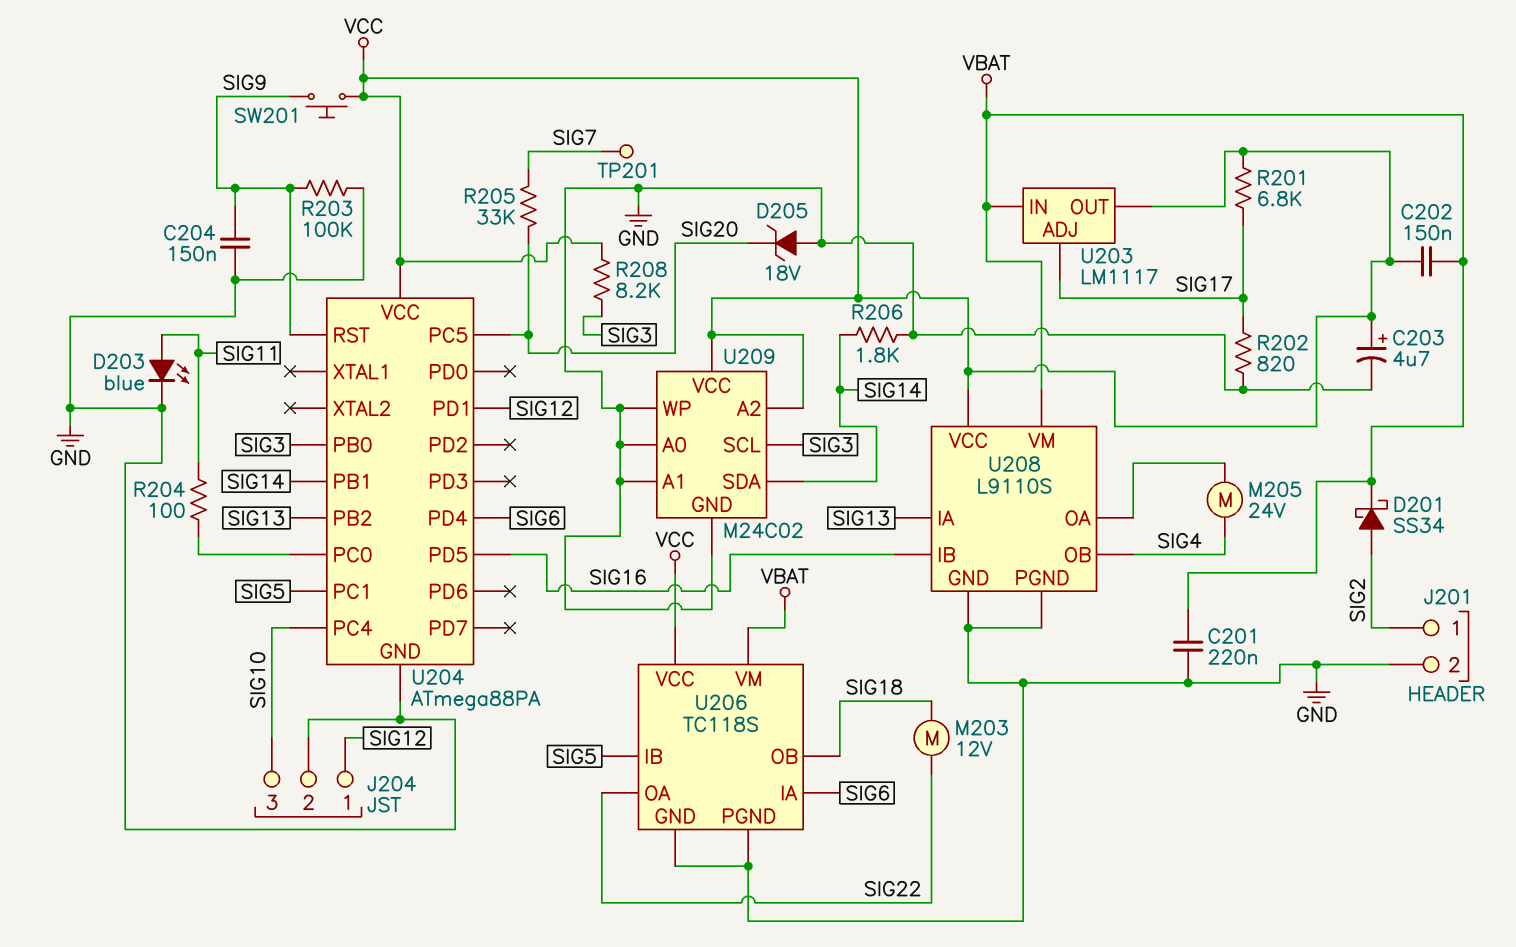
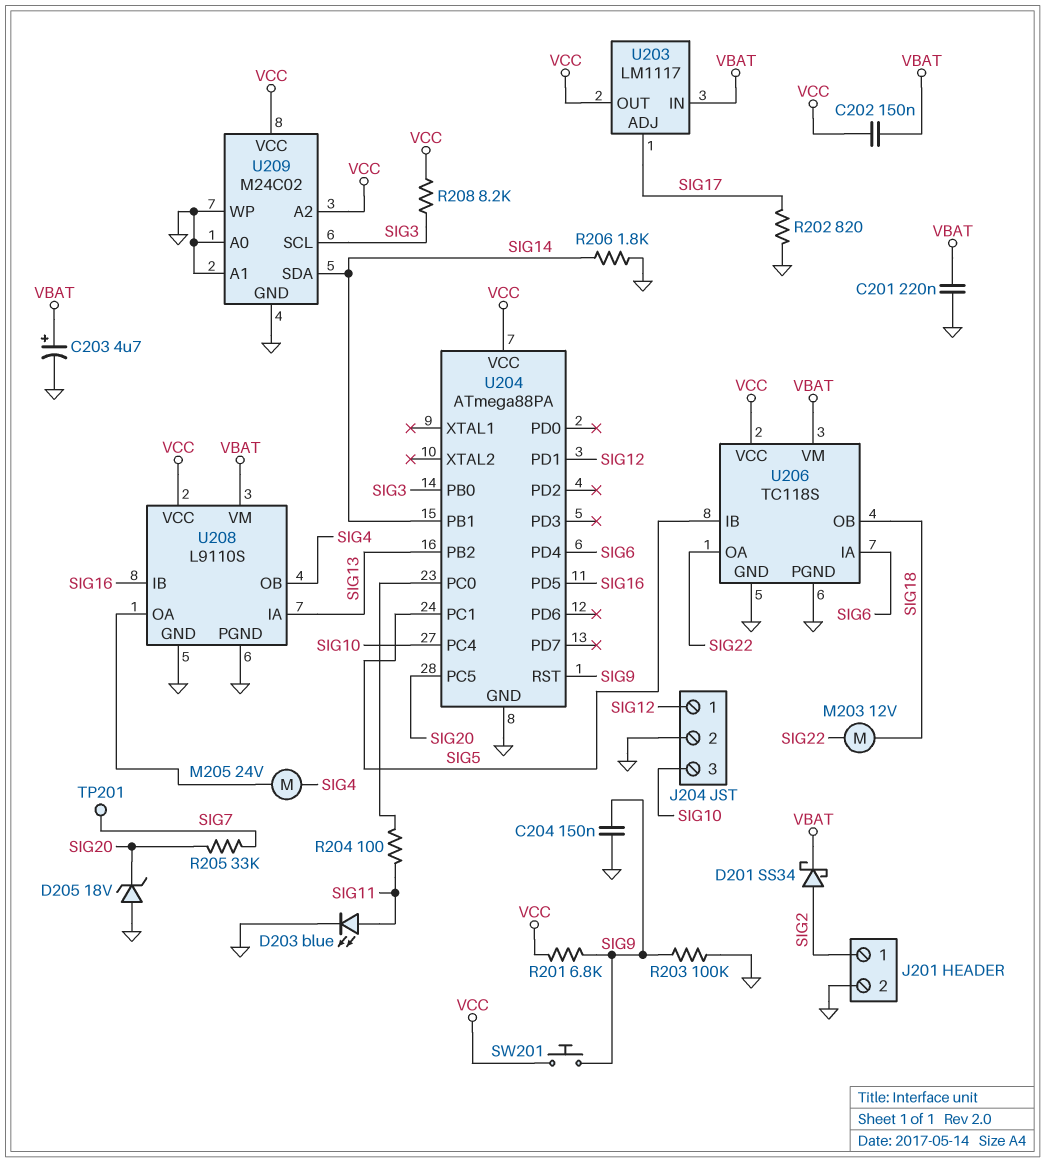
C203: 4.7uF (plus VCC, minus GND) -> 4.7uF (plus VBAT, minus GND)
R201: 6.8k (SIG17, VCC) -> 6.8k (SIG9, VCC)

